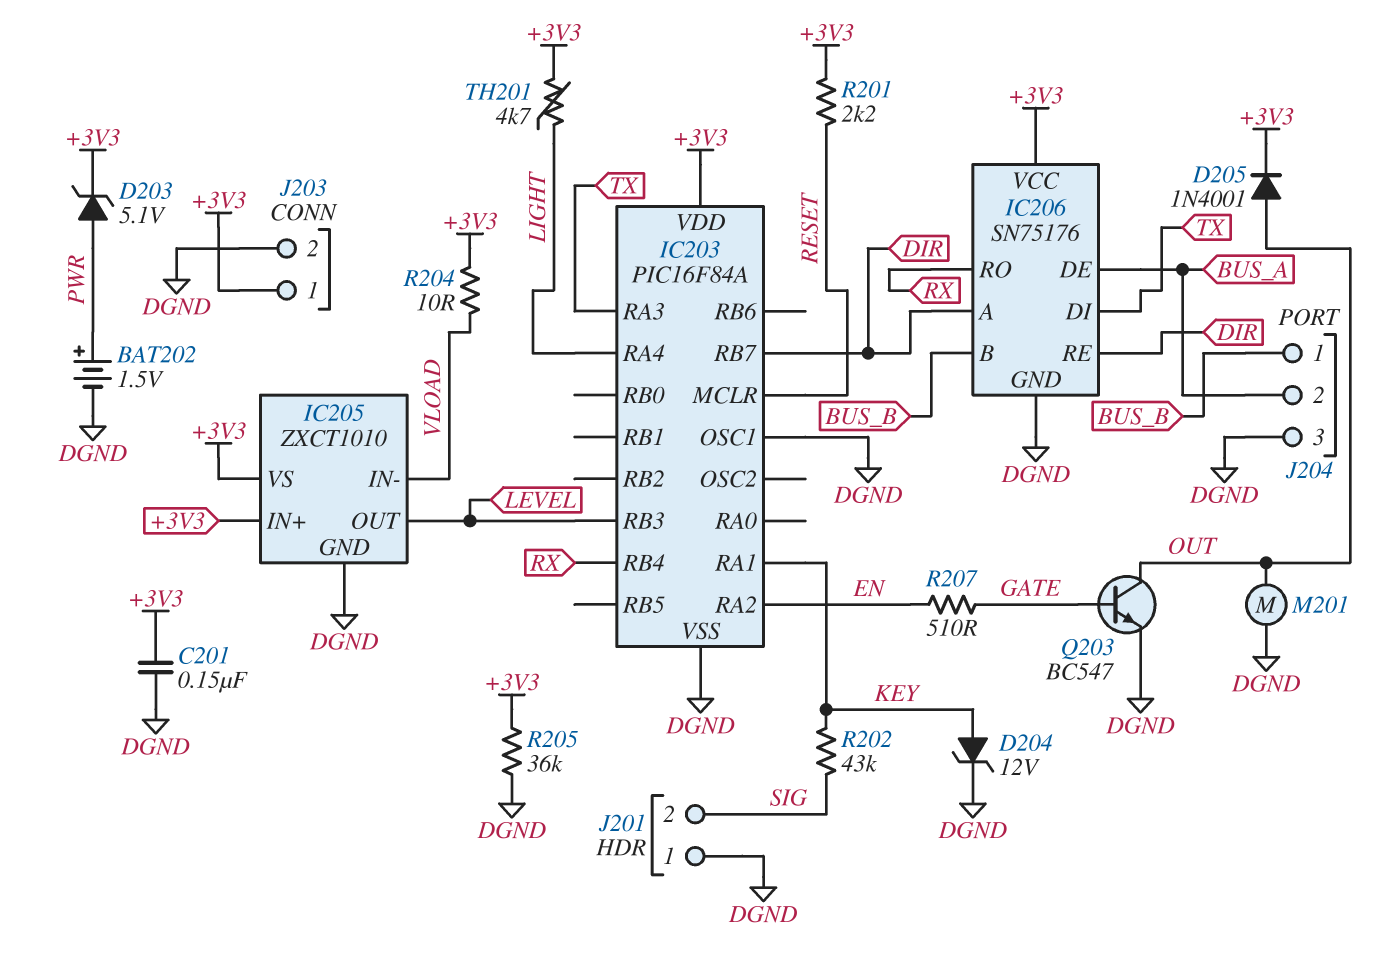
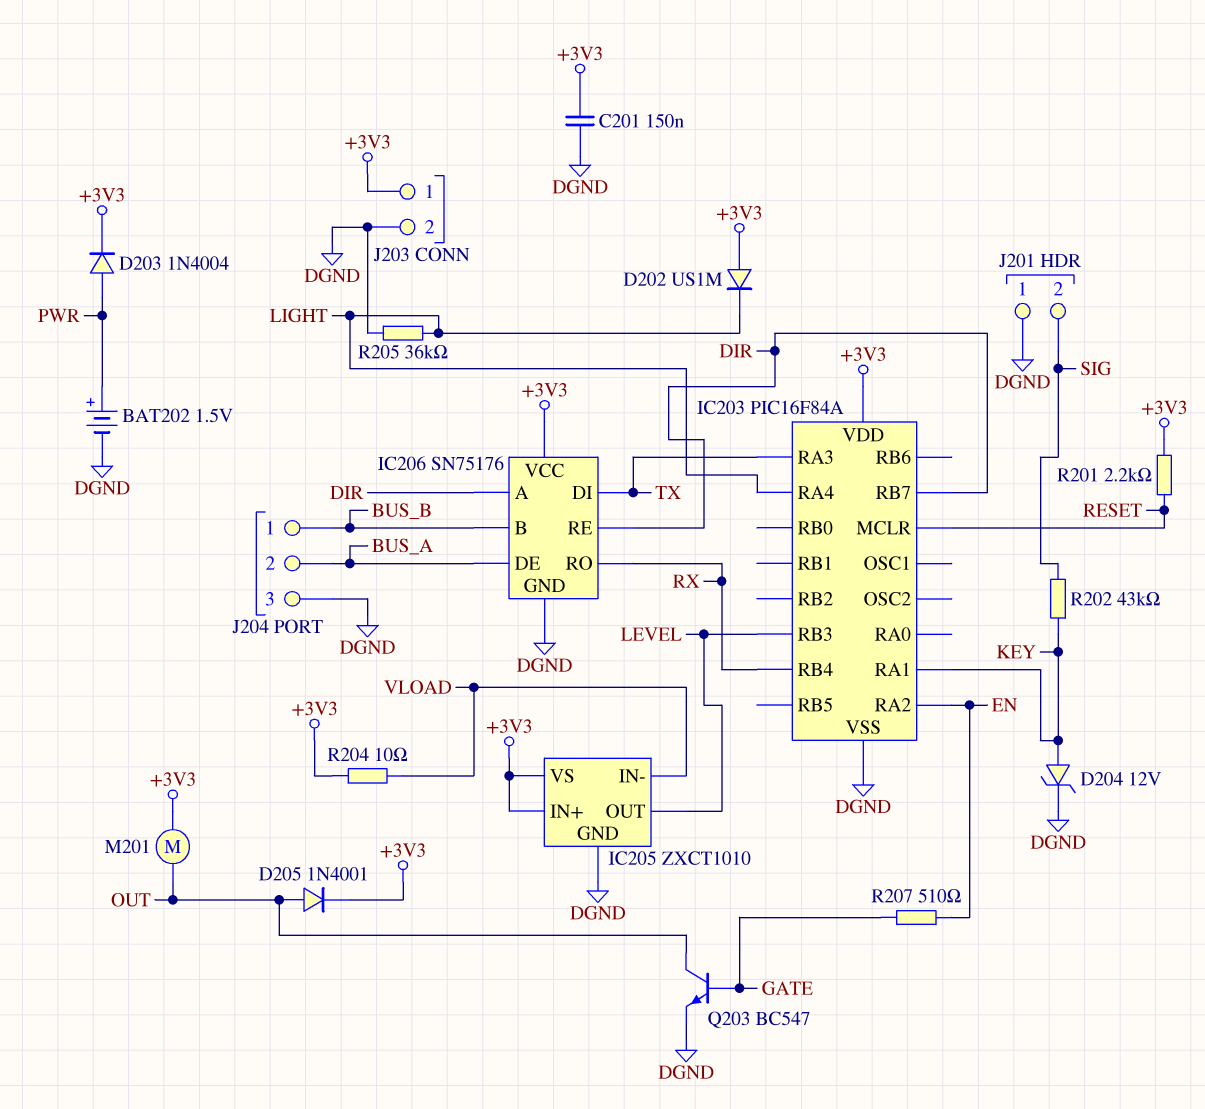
D202: none -> diode US1M (A +3V3, K LIGHT)
D203: zener 5.1V (A PWR, K +3V3) -> diode 1N4004 (A PWR, K +3V3)
IC203 pin OSC1: DGND -> none
M201: motor (DGND, OUT) -> motor (+3V3, OUT)
R205: 36k (+3V3, DGND) -> 36k (DGND, LIGHT)
TH201: 4.7k (+3V3, LIGHT) -> none

